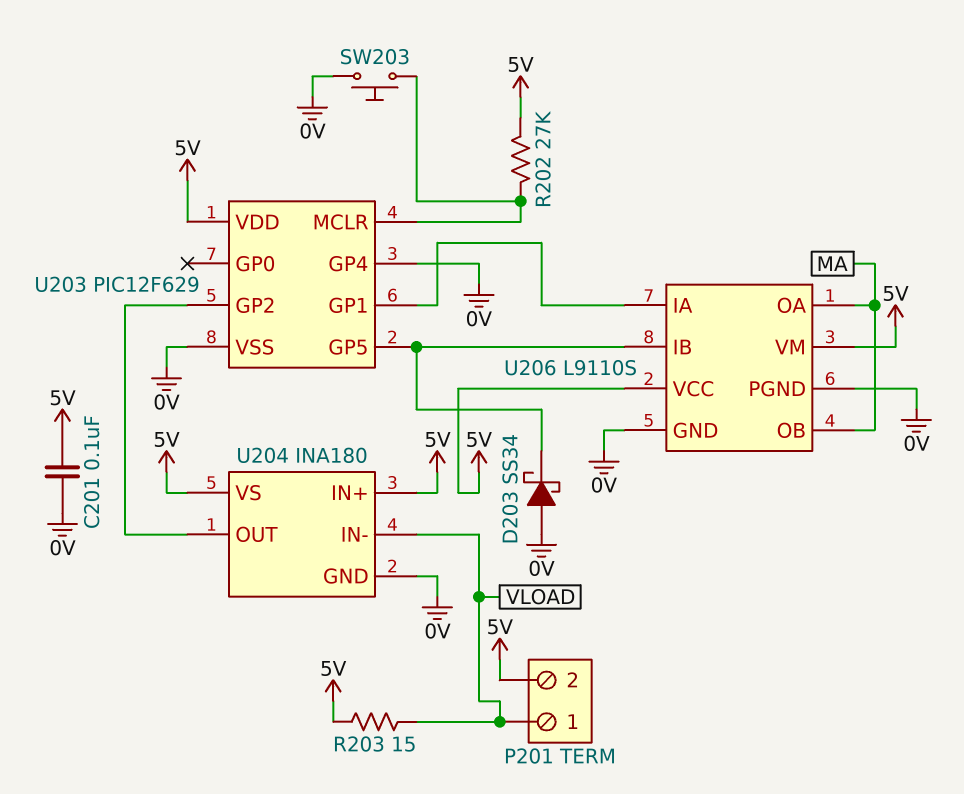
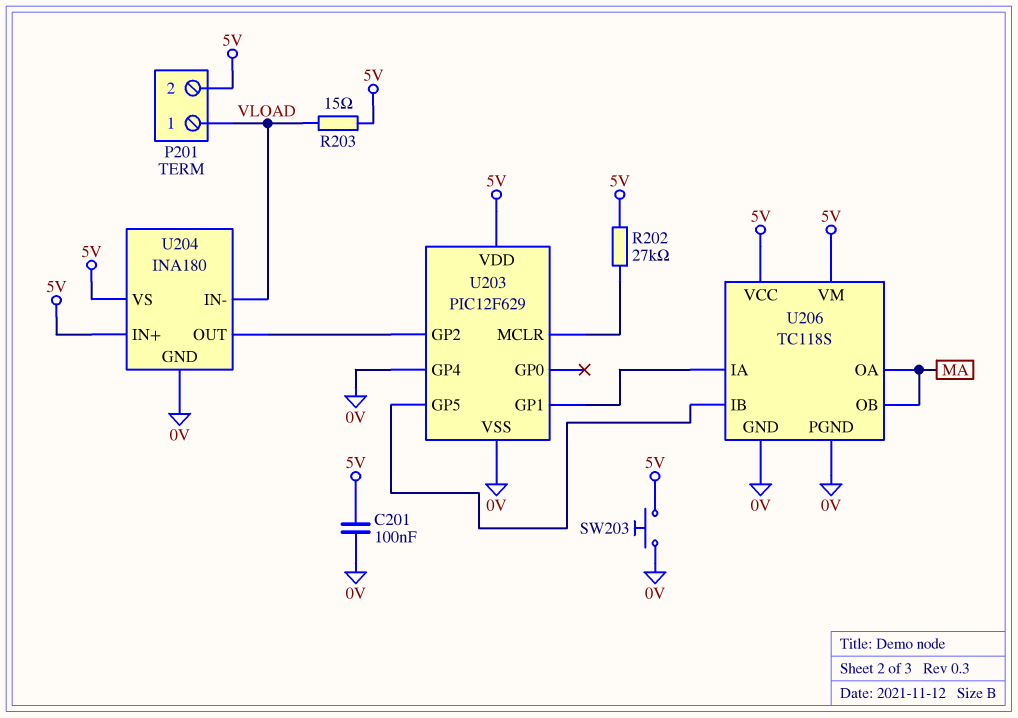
D203: schottky SS34 (A 0V, K U203/GP5) -> none
SW203: button (0V, U203/MCLR) -> button (0V, 5V)
U206: L9110S -> TC118S

